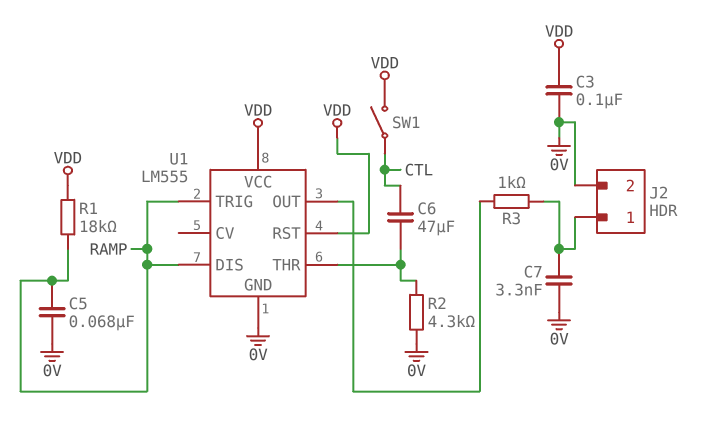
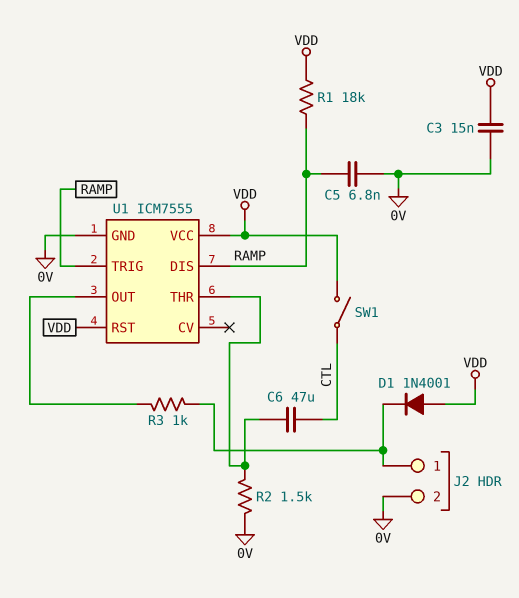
C3: 100nF (0V, VDD) -> 15nF (0V, VDD)
C5: 68nF (0V, RAMP) -> 6.8nF (0V, RAMP)
C7: 3.3nF (0V, J2/1) -> none
D1: none -> diode 1N4001 (A VDD, K J2/1)
R2: 4.3k (0V, U1/THR) -> 1.5k (0V, U1/THR)
U1: LM555 -> ICM7555

